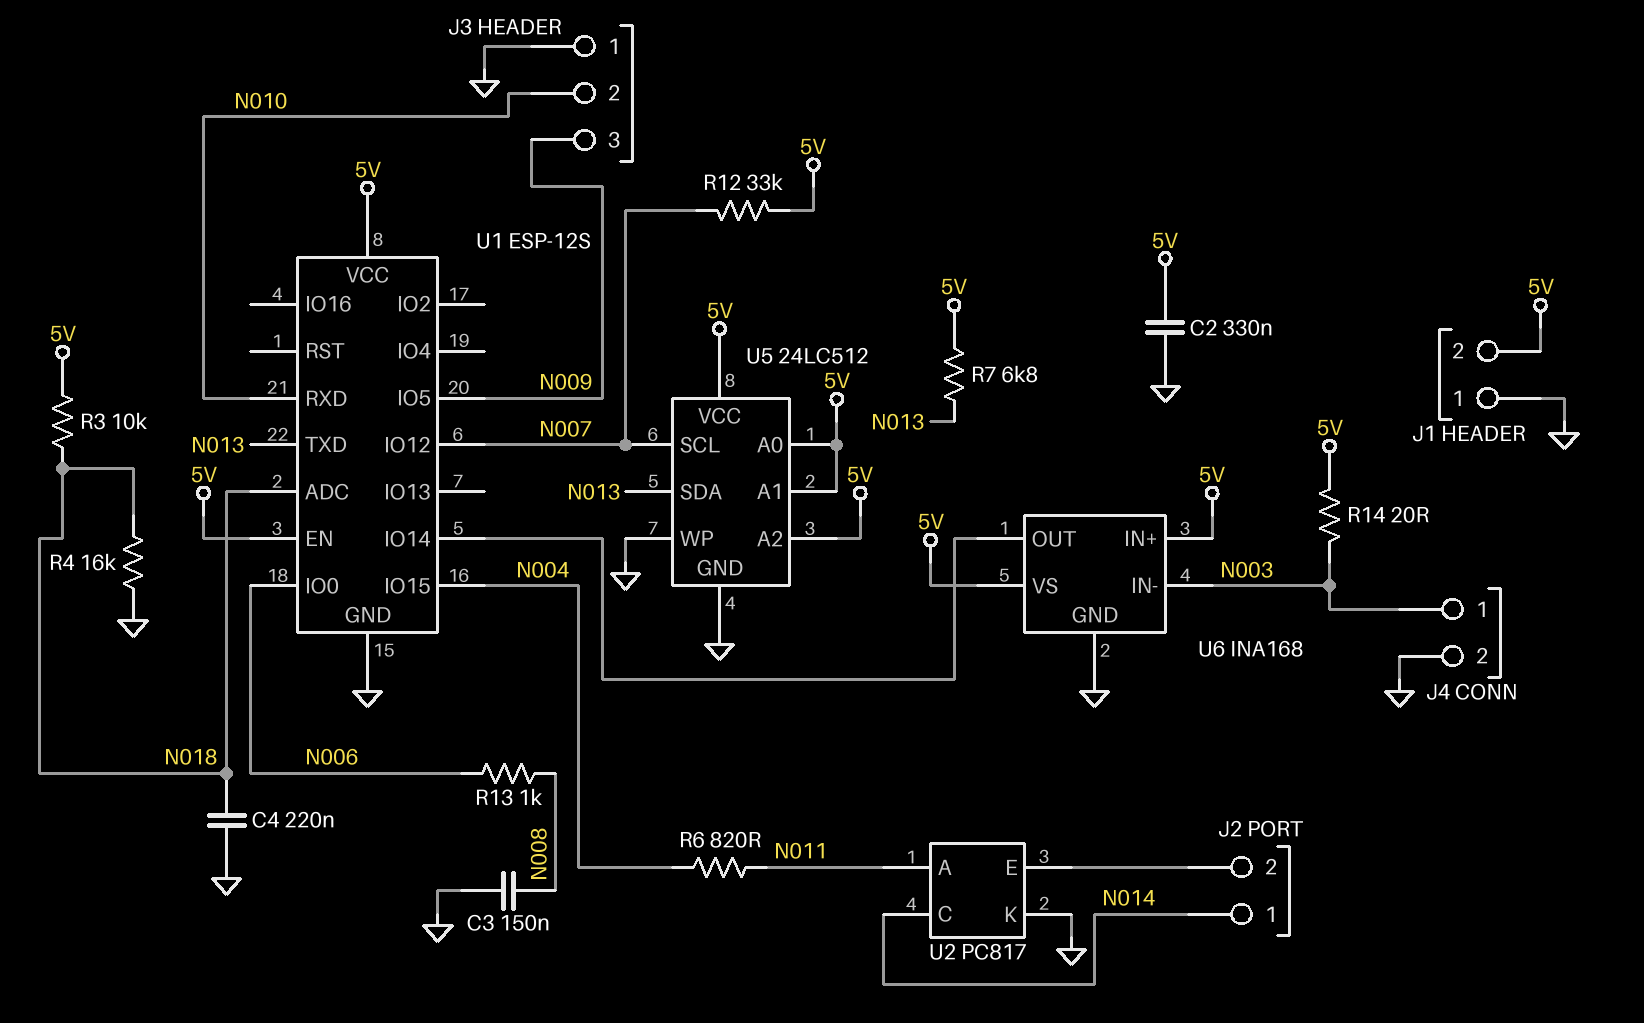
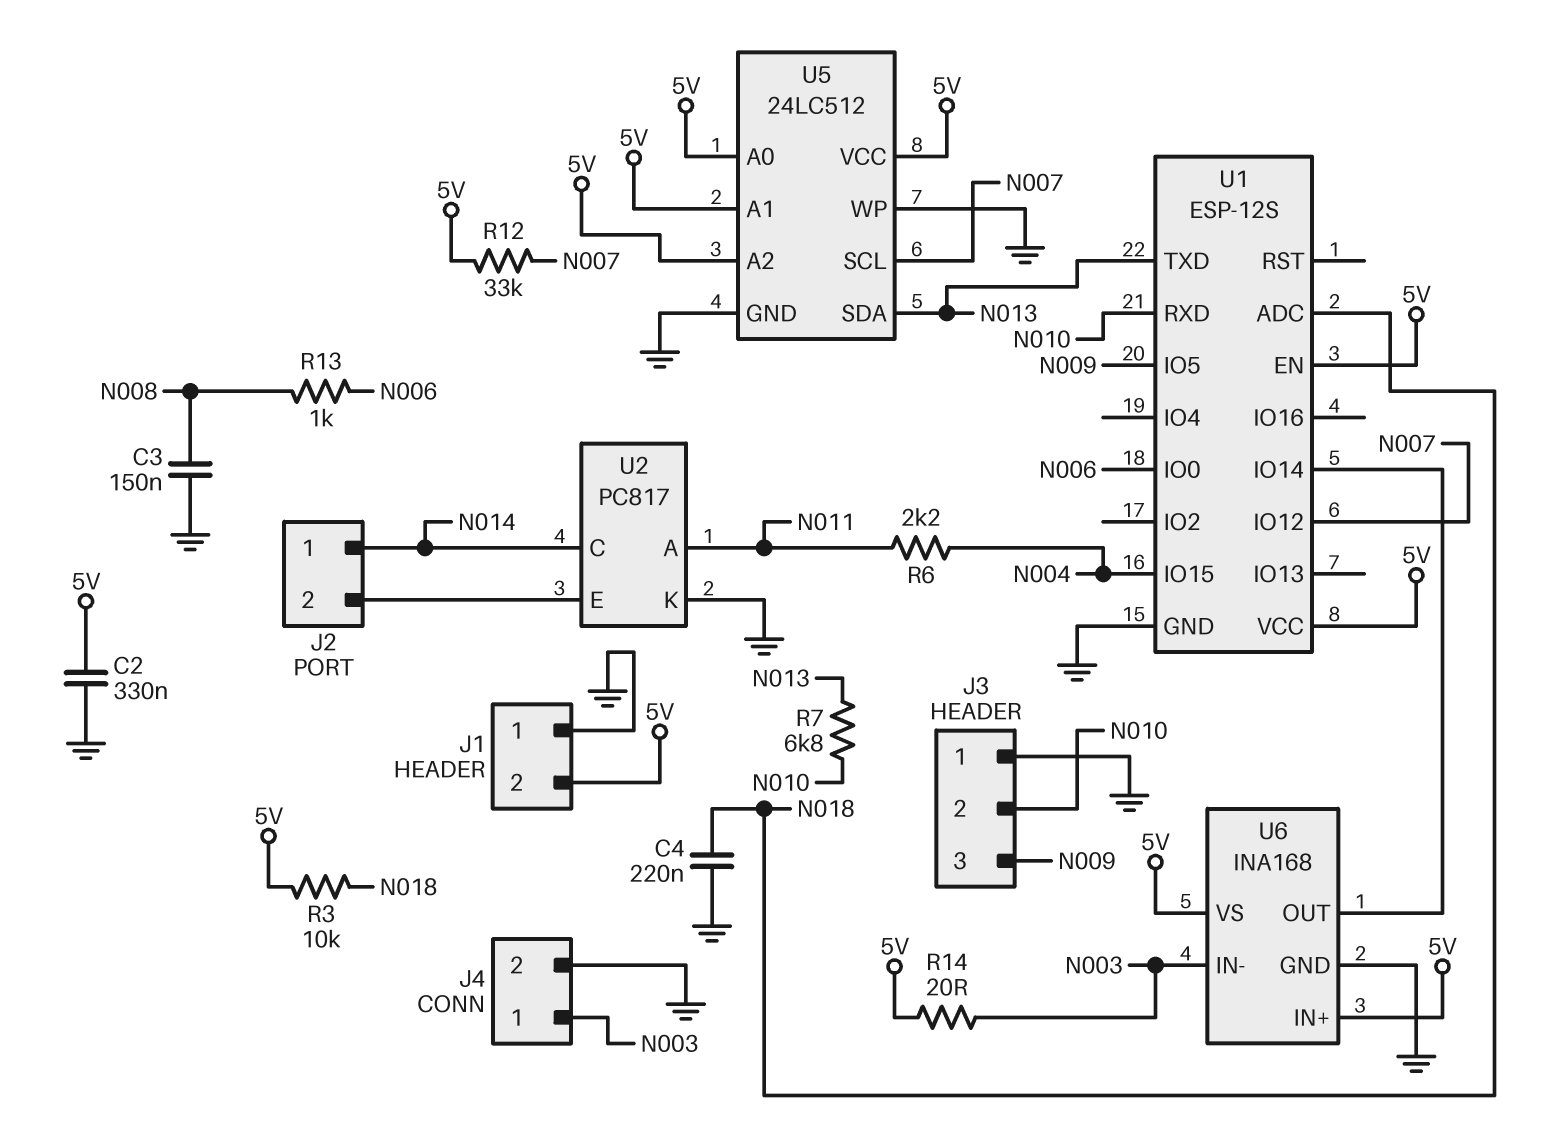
R4: 16k (GND, N018) -> none
R6: 820 (N004, N011) -> 2.2k (N004, N011)
R7: 6.8k (5V, N013) -> 6.8k (N010, N013)

